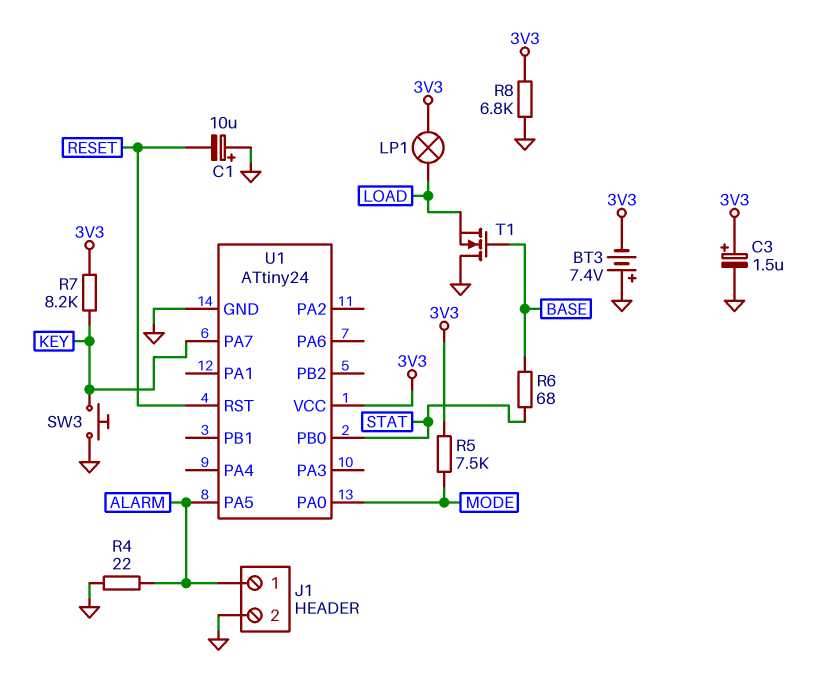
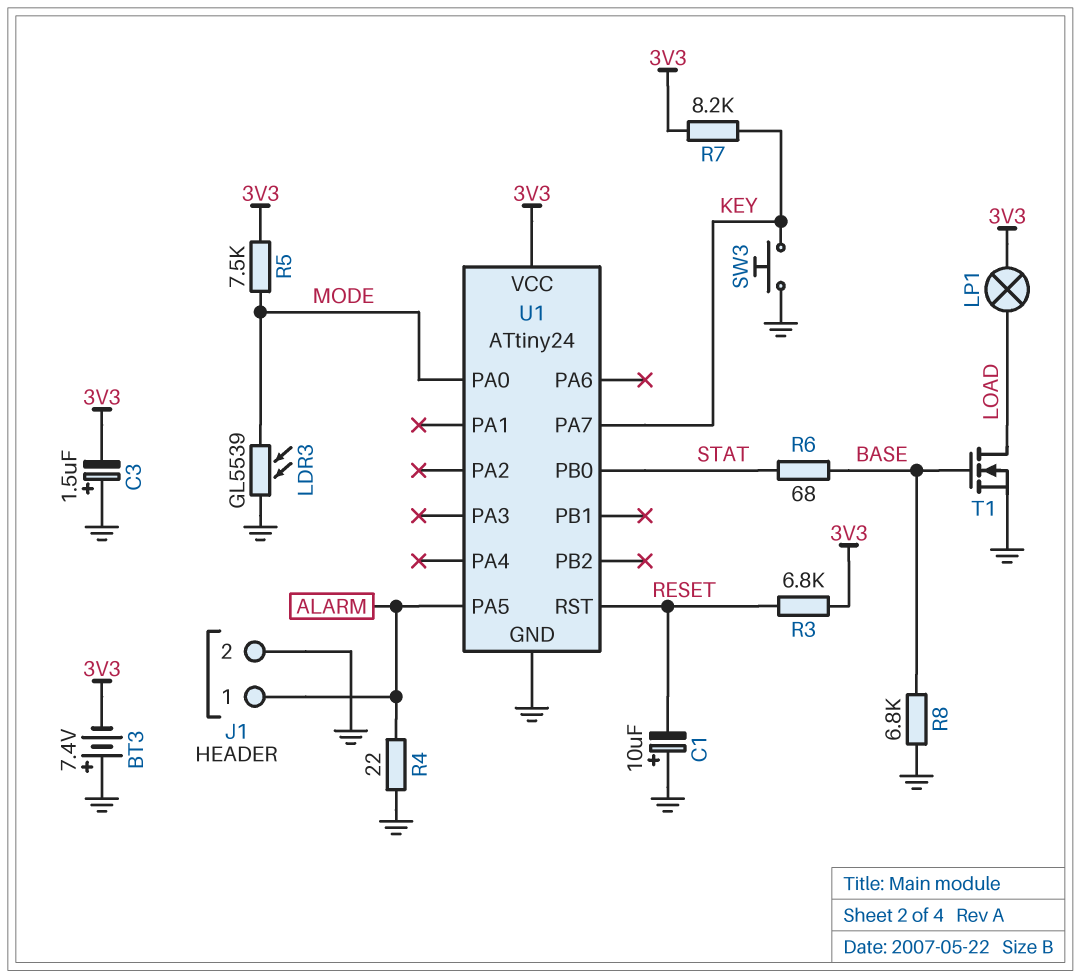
C3: 1.5uF (plus 3V3, minus GND) -> 1.5uF (plus GND, minus 3V3)
LDR3: none -> GL5539 (GND, MODE)
R3: none -> 6.8k (3V3, RESET)
R8: 6.8k (3V3, GND) -> 6.8k (BASE, GND)
T1: NMOS (G BASE, D GND, S LOAD) -> NMOS (G BASE, D LOAD, S GND)

